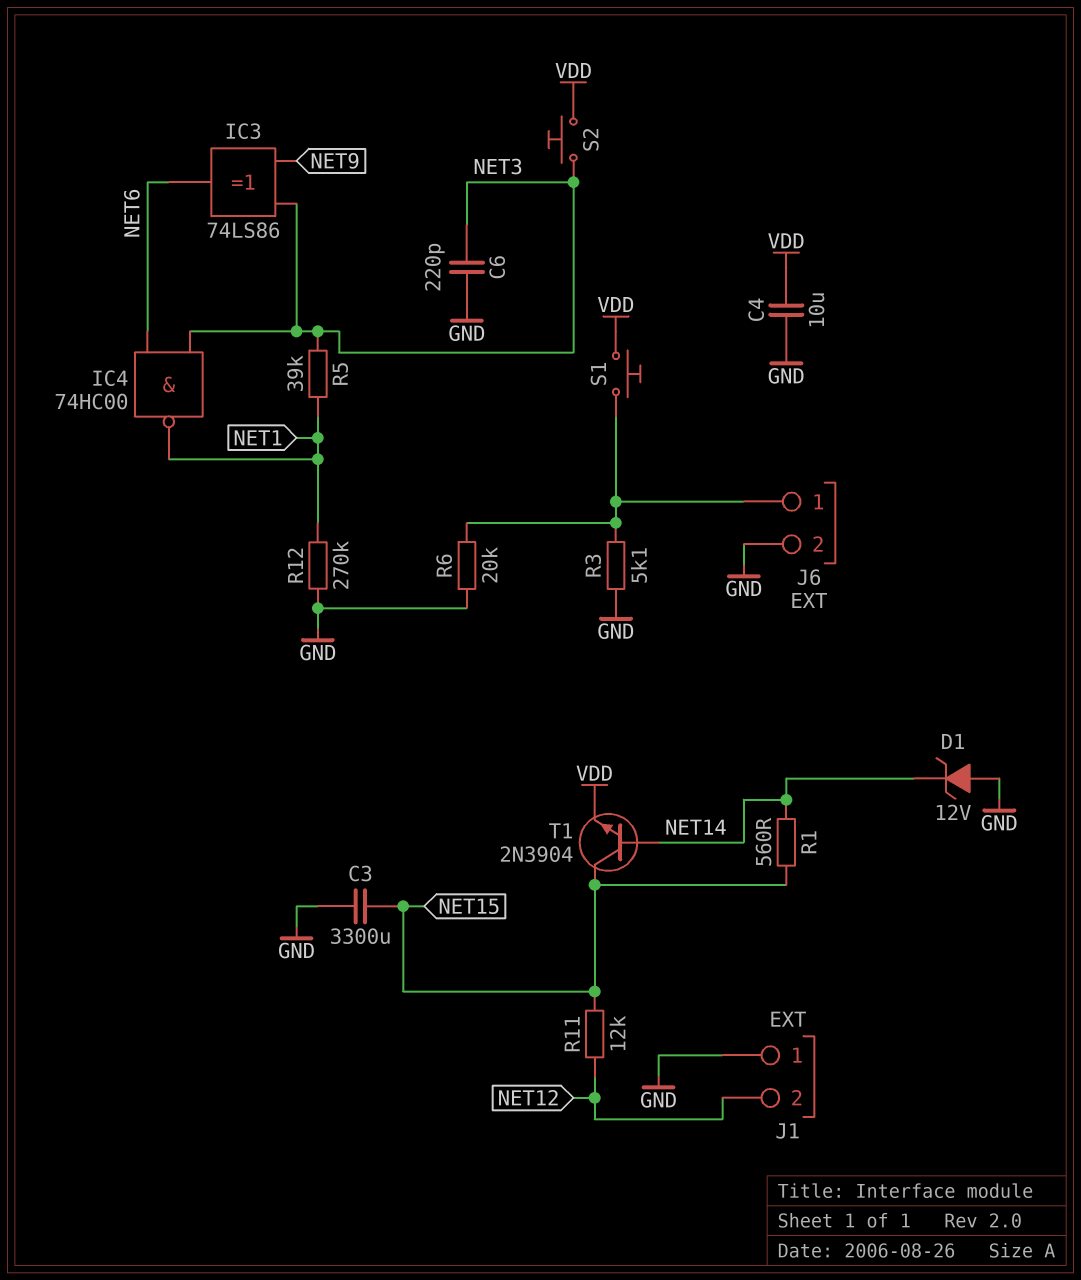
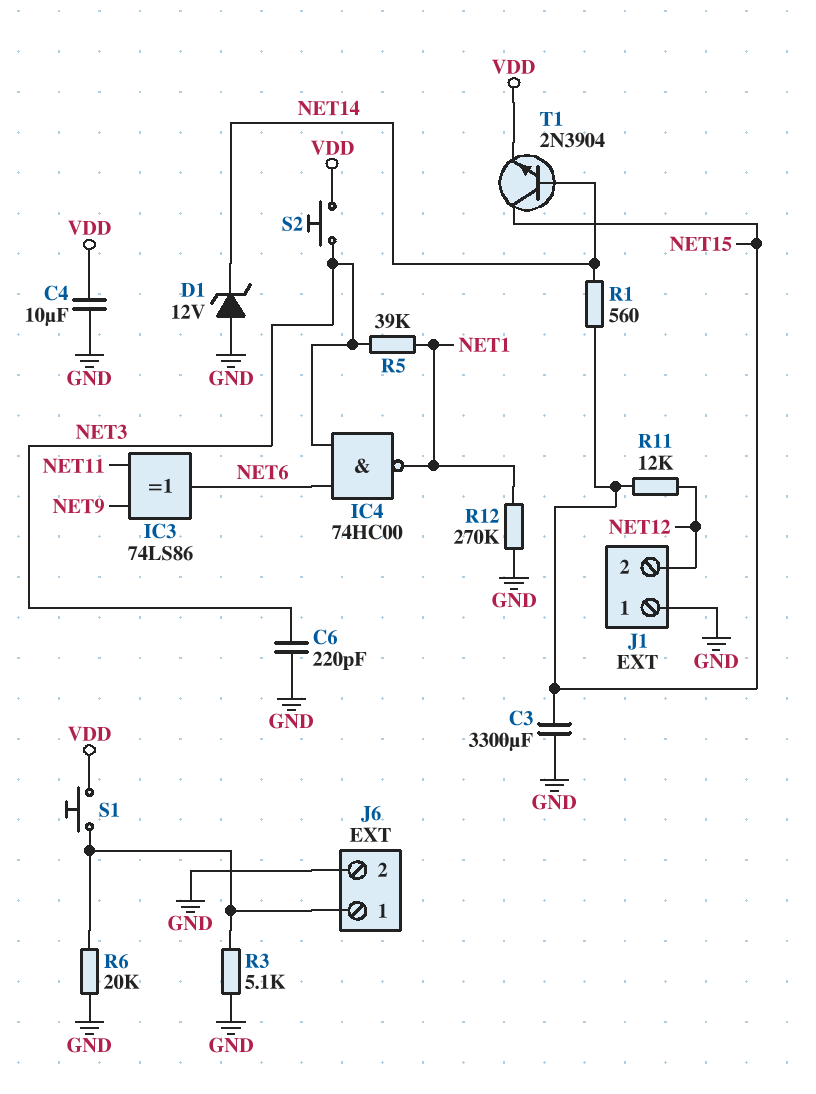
IC3: XOR 74LS86 (in NET3, in NET9, out NET6) -> XOR 74LS86 (in NET9, in NET11, out NET6)

